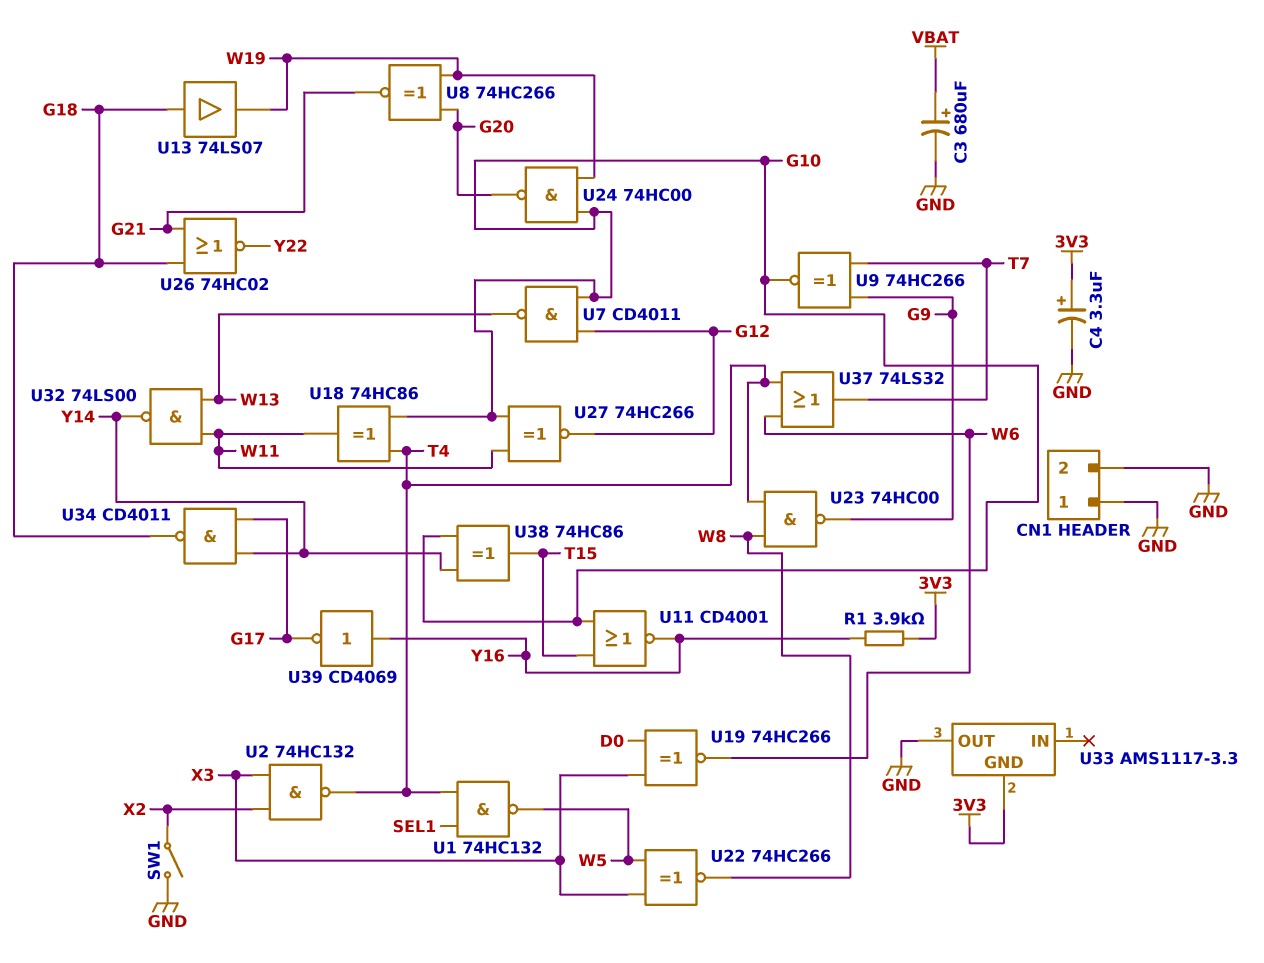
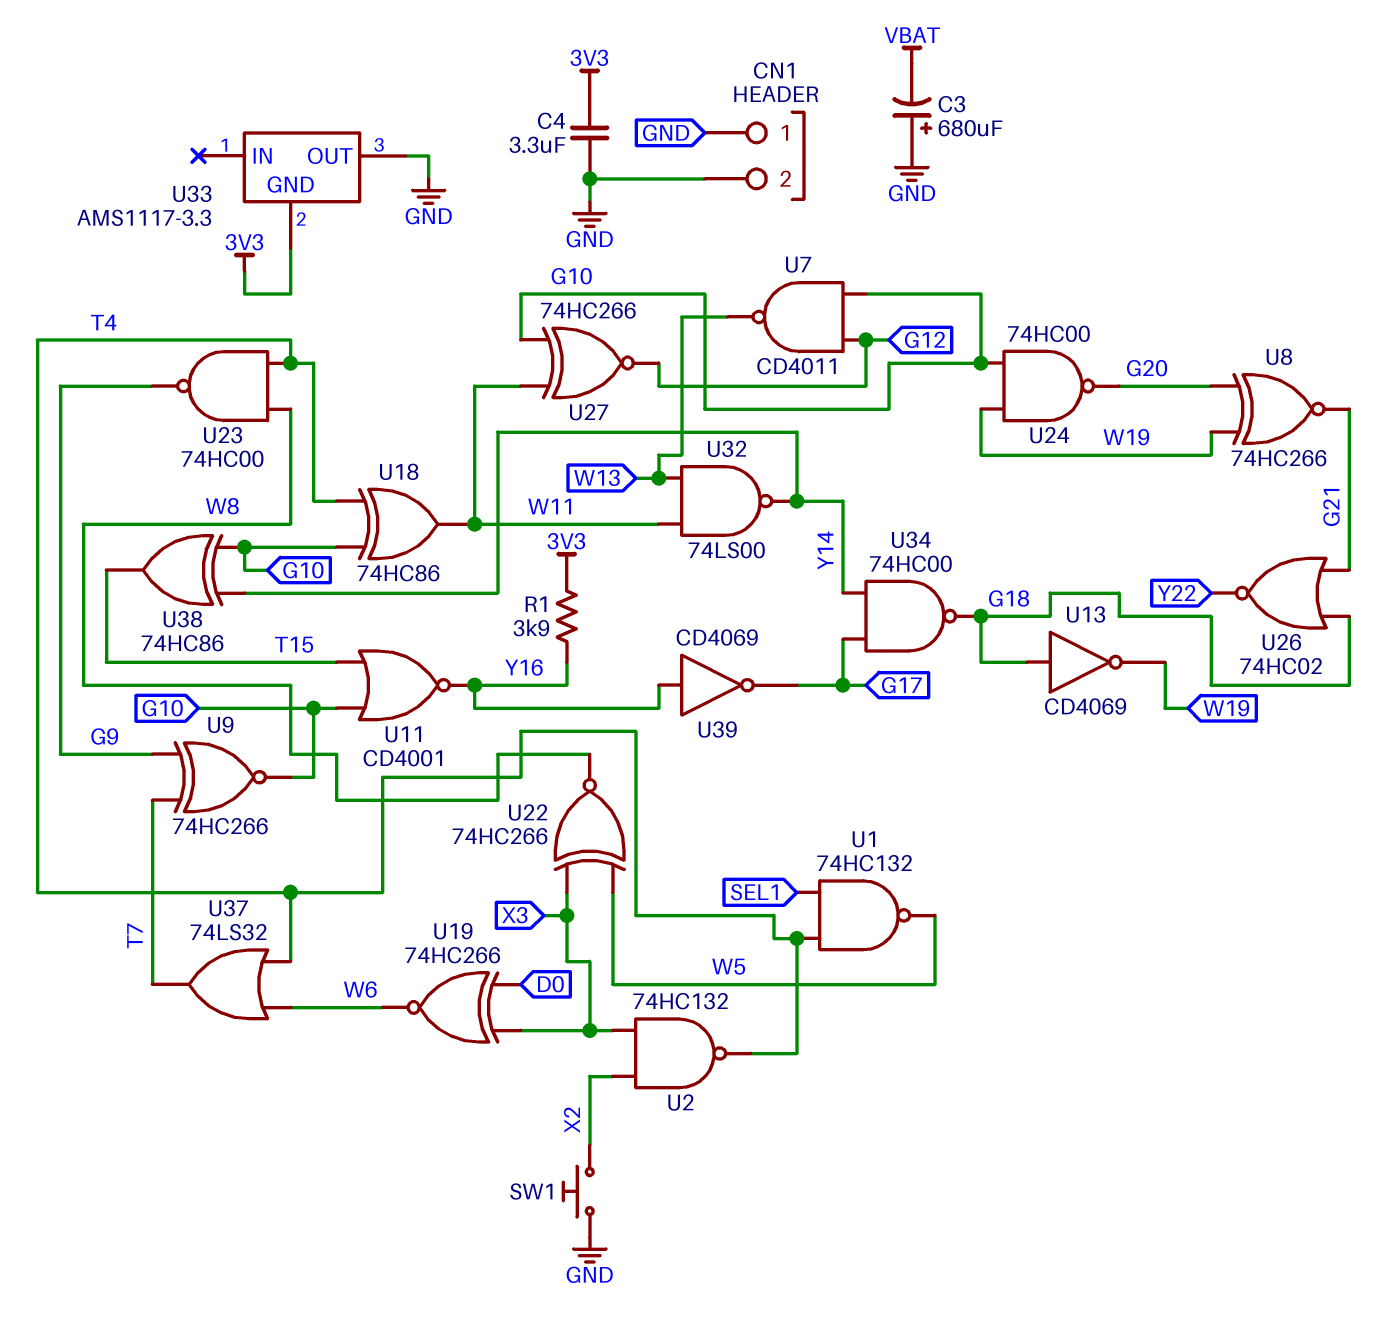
C3: 680uF (plus VBAT, minus GND) -> 680uF (plus GND, minus VBAT)
C4: 3.3uF (plus 3V3, minus GND) -> 3.3uF (3V3, GND)
SW1: switch (GND, X2) -> button (GND, X2)
U13: buffer 74LS07 (in G18, out W19) -> NOT CD4069 (in G18, out W19)
U34: NAND CD4011 (in G17, in Y14, out G18) -> NAND 74HC00 (in G17, in Y14, out G18)

